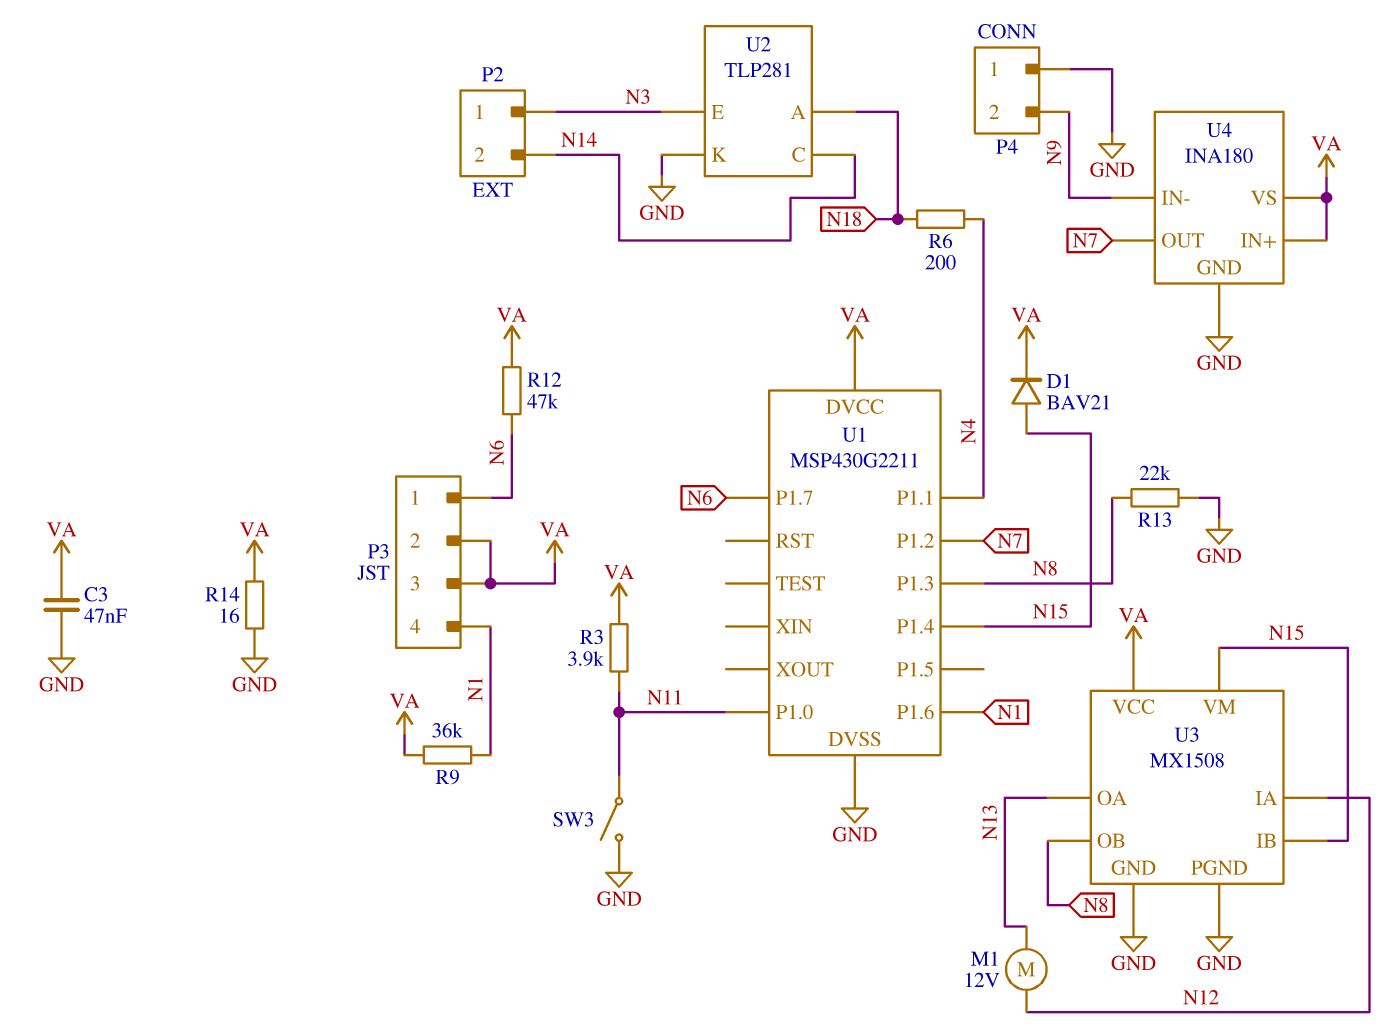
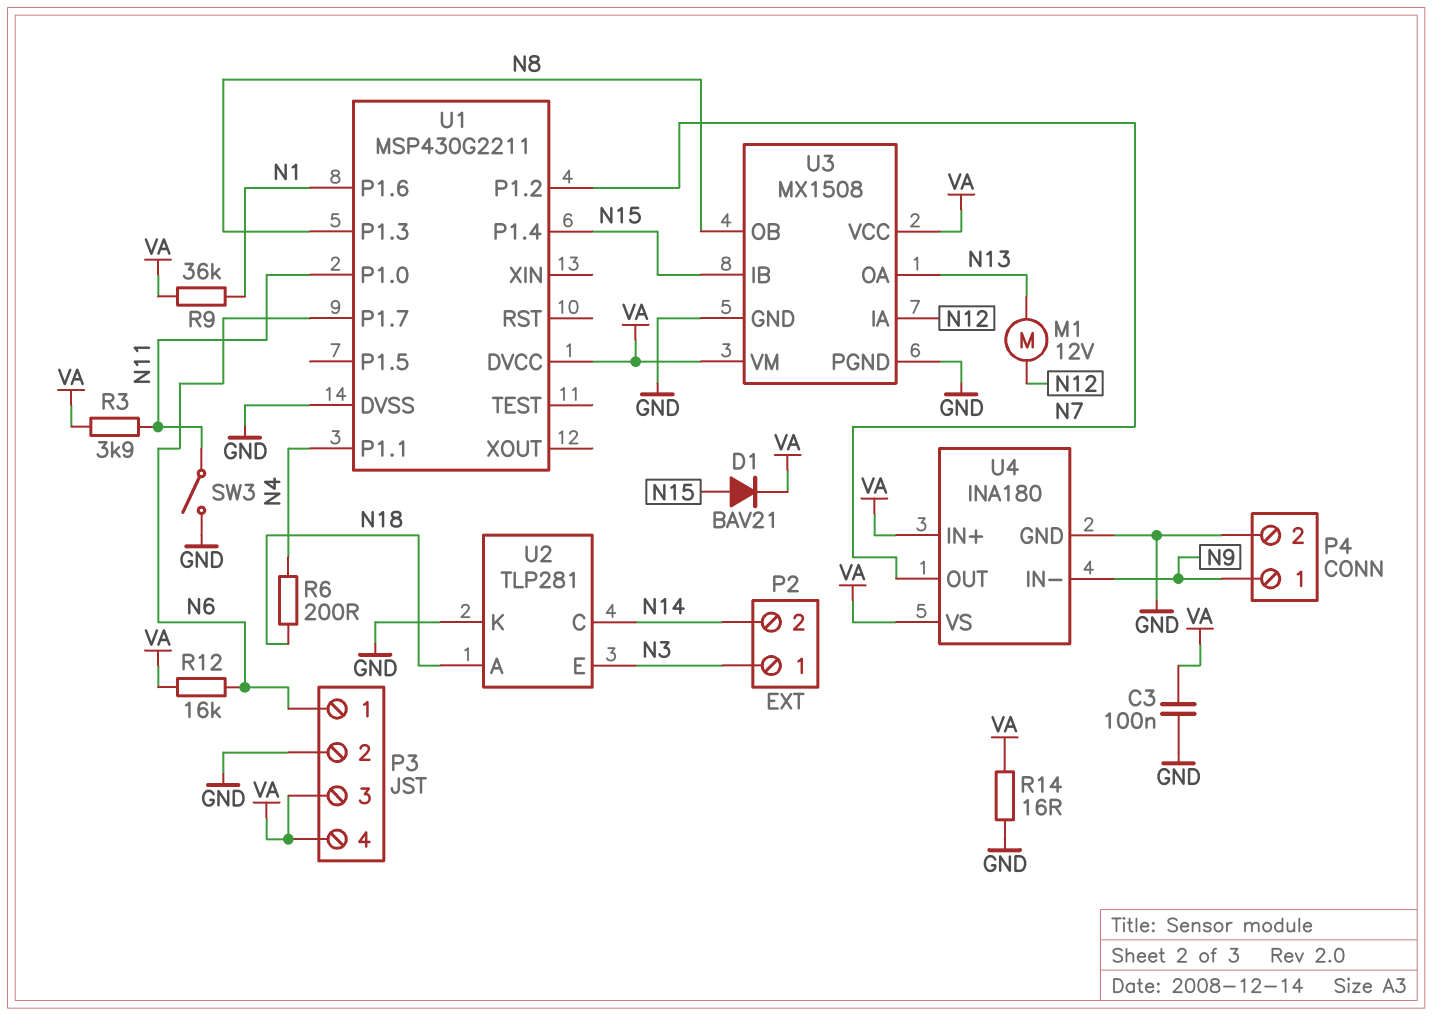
C3: 47nF (GND, VA) -> 100nF (GND, VA)
P3 pin 2: VA -> GND
P3 pin 4: N1 -> VA
P4 pin 1: GND -> N9
P4 pin 2: N9 -> GND
R12: 47k (N6, VA) -> 16k (N6, VA)
R13: 22k (GND, N8) -> none
U3 pin VM: N15 -> VA

